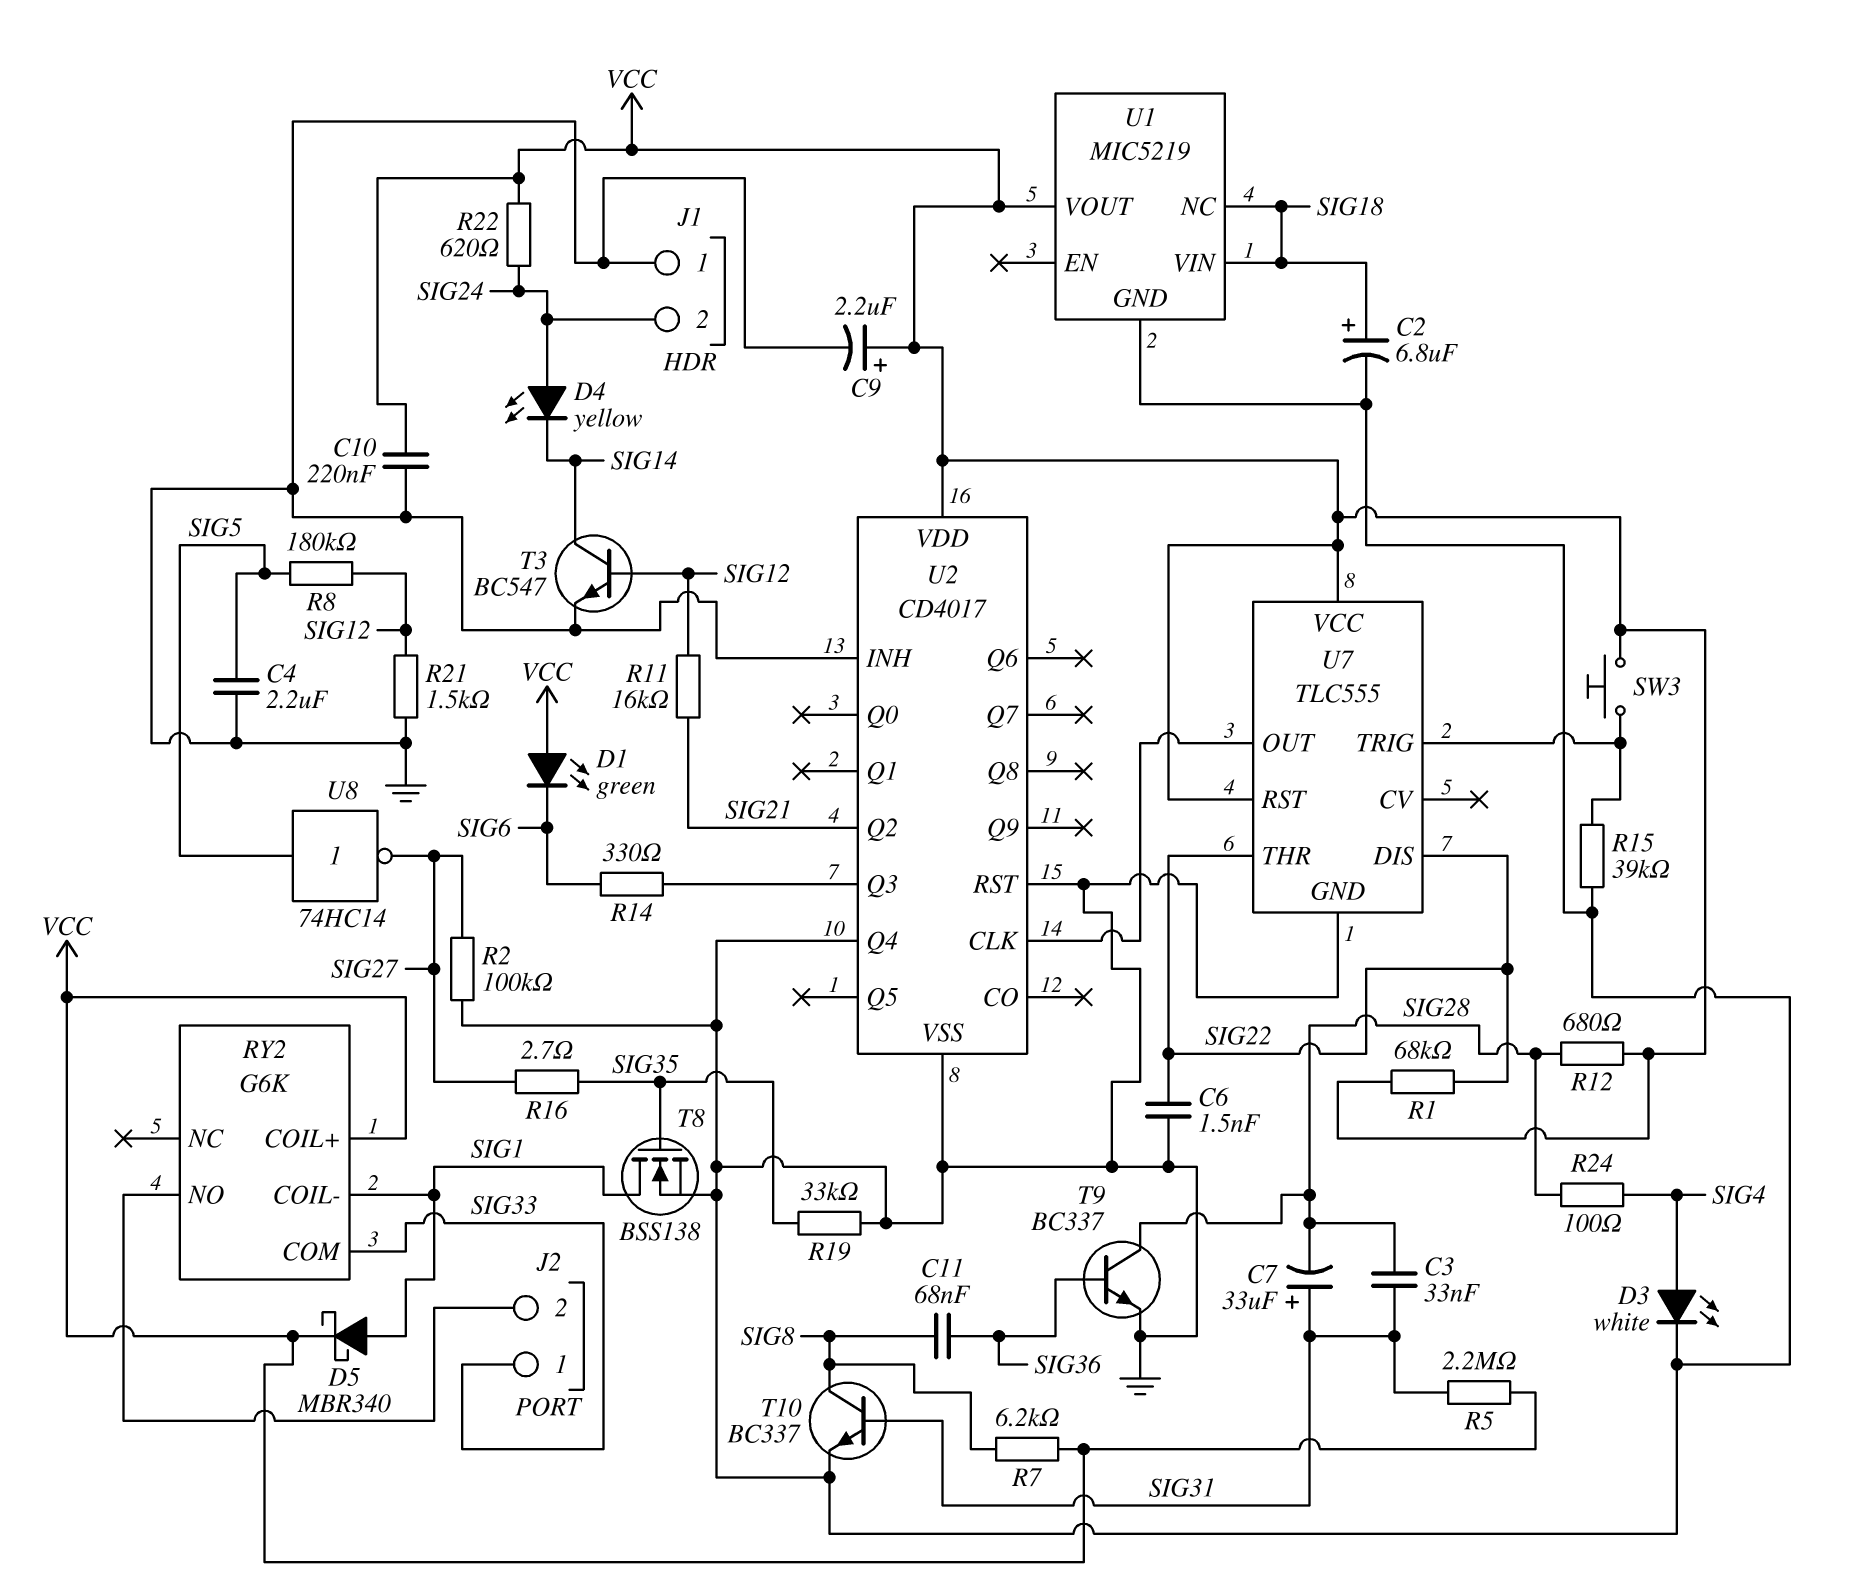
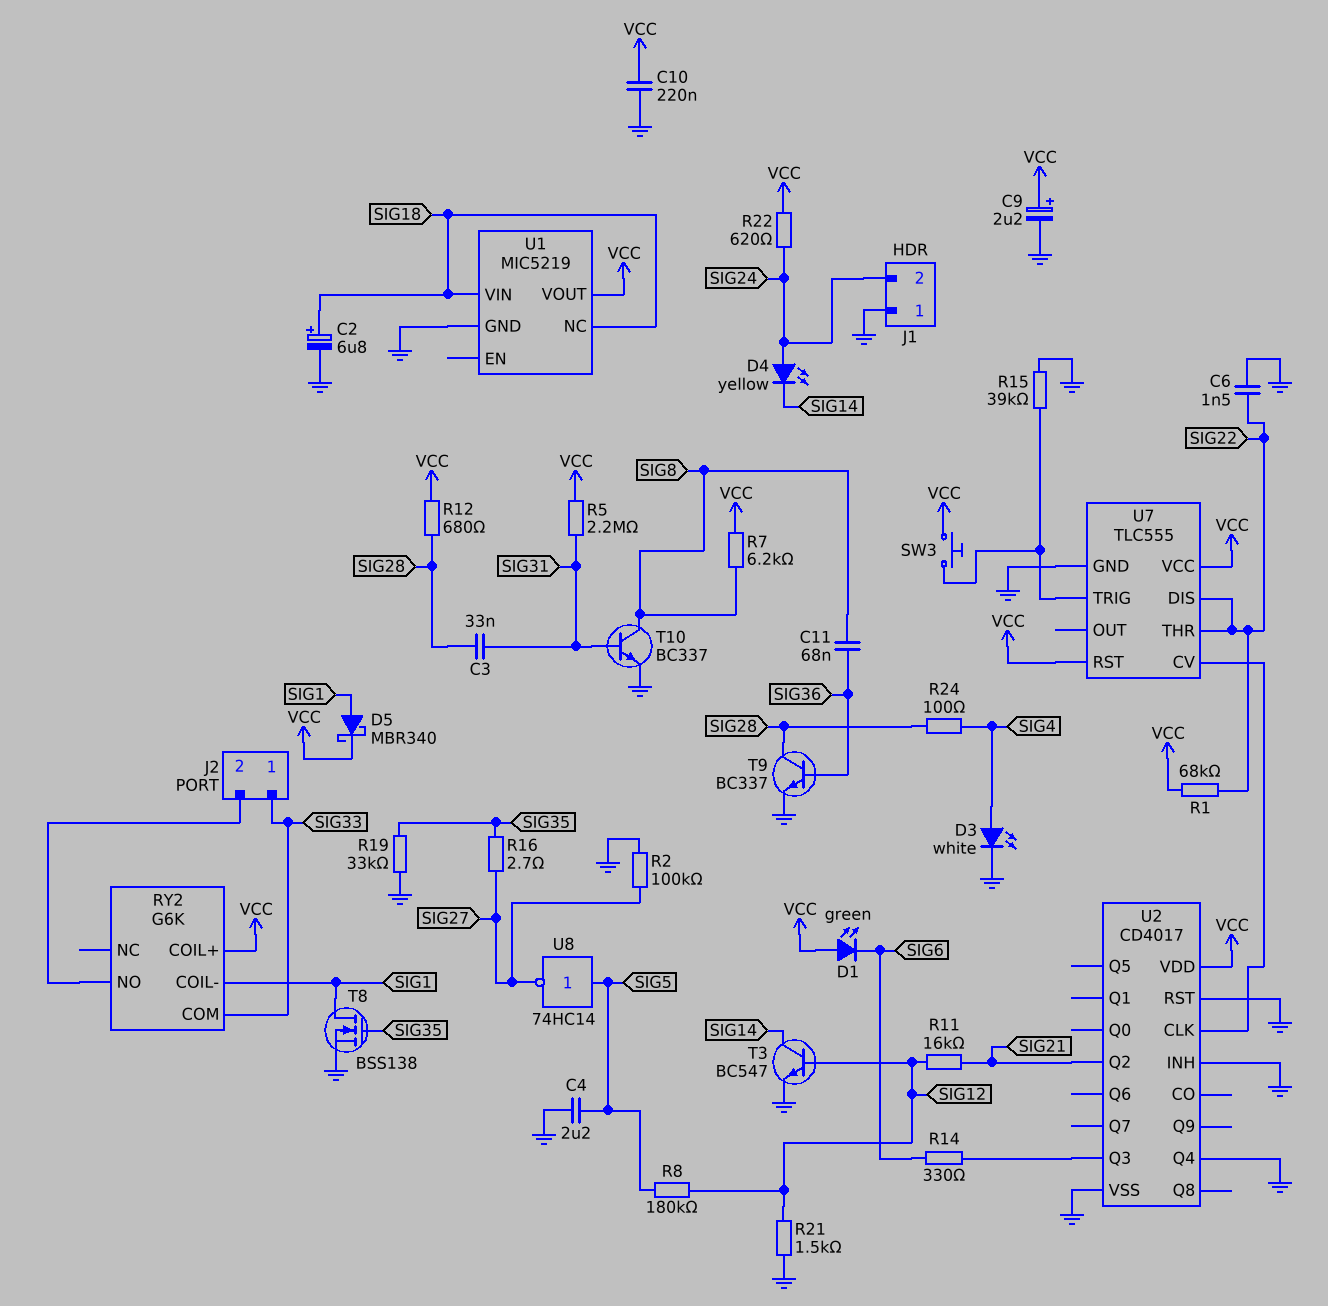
C7: 33uF (plus SIG31, minus SIG28) -> none
U7 pin CV: none -> U2/CLK
U7 pin OUT: U2/CLK -> none

